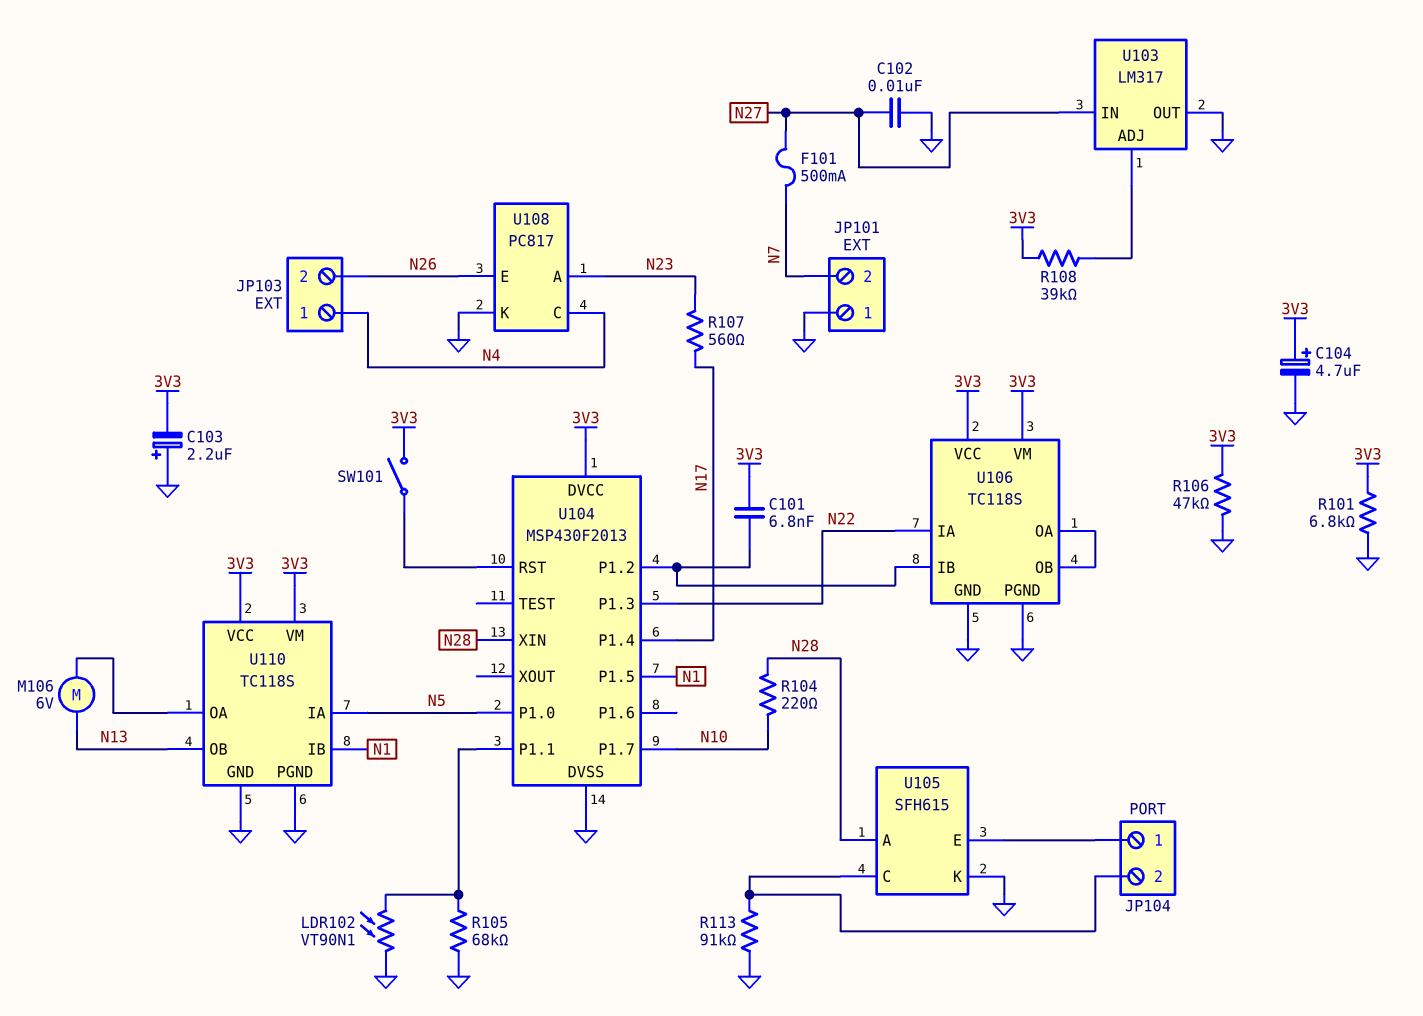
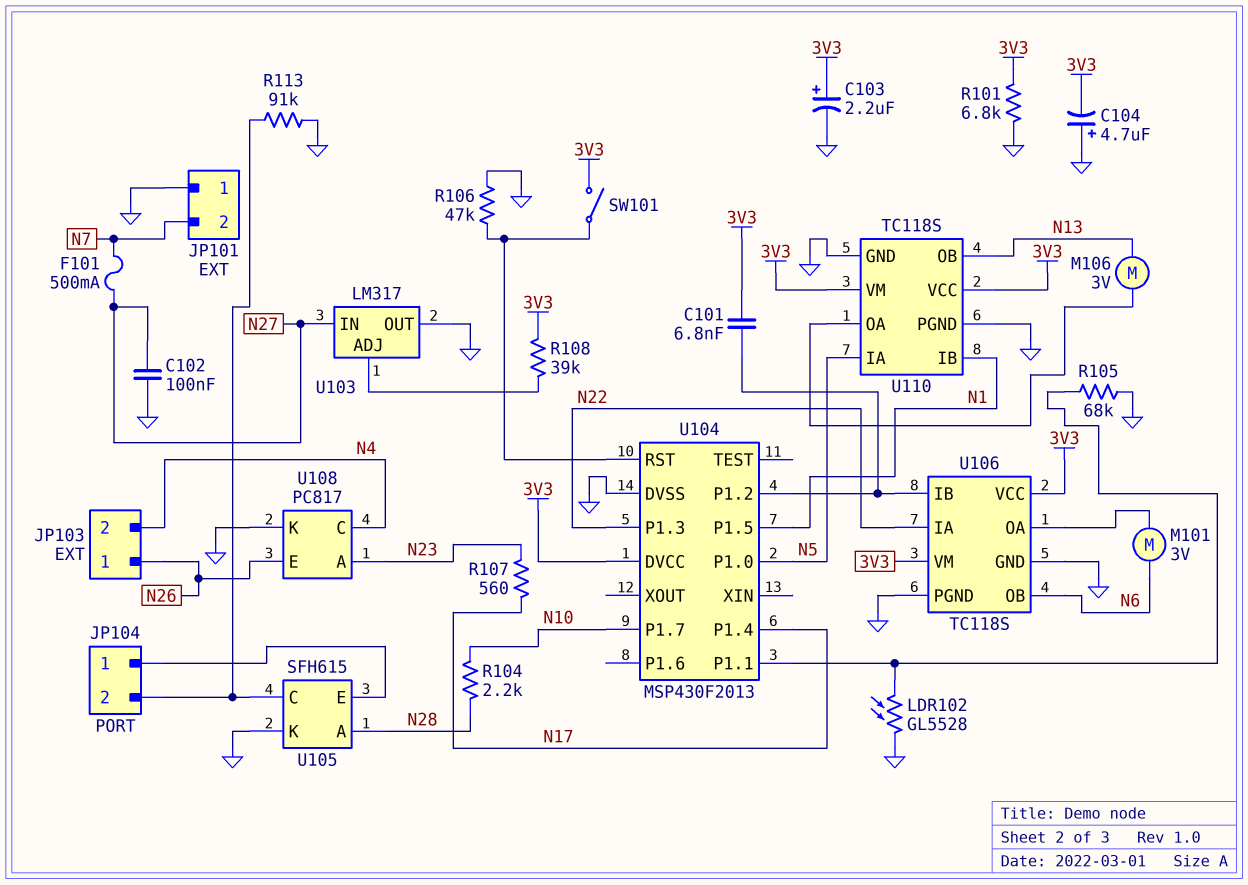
C102: 10nF (GND, N27) -> 100nF (GND, N27)
C103: 2.2uF (plus GND, minus 3V3) -> 2.2uF (plus 3V3, minus GND)
C104: 4.7uF (plus 3V3, minus GND) -> 4.7uF (plus GND, minus 3V3)
JP103 pin 1: N4 -> N26
JP103 pin 2: N26 -> N4
LDR102: VT90N1 (GND, U104/P1.1) -> GL5528 (GND, U104/P1.1)
M101: none -> motor 3V (N6, U106/OA)
M106: motor 6V (N13, U110/OA) -> motor 3V (N13, U110/OA)
R104: 220 (N10, N28) -> 2.2k (N10, N28)
R106: 47k (3V3, GND) -> 47k (GND, U104/RST)
U104 pin XIN: N28 -> none
U106 pin OB: U106/OA -> N6

